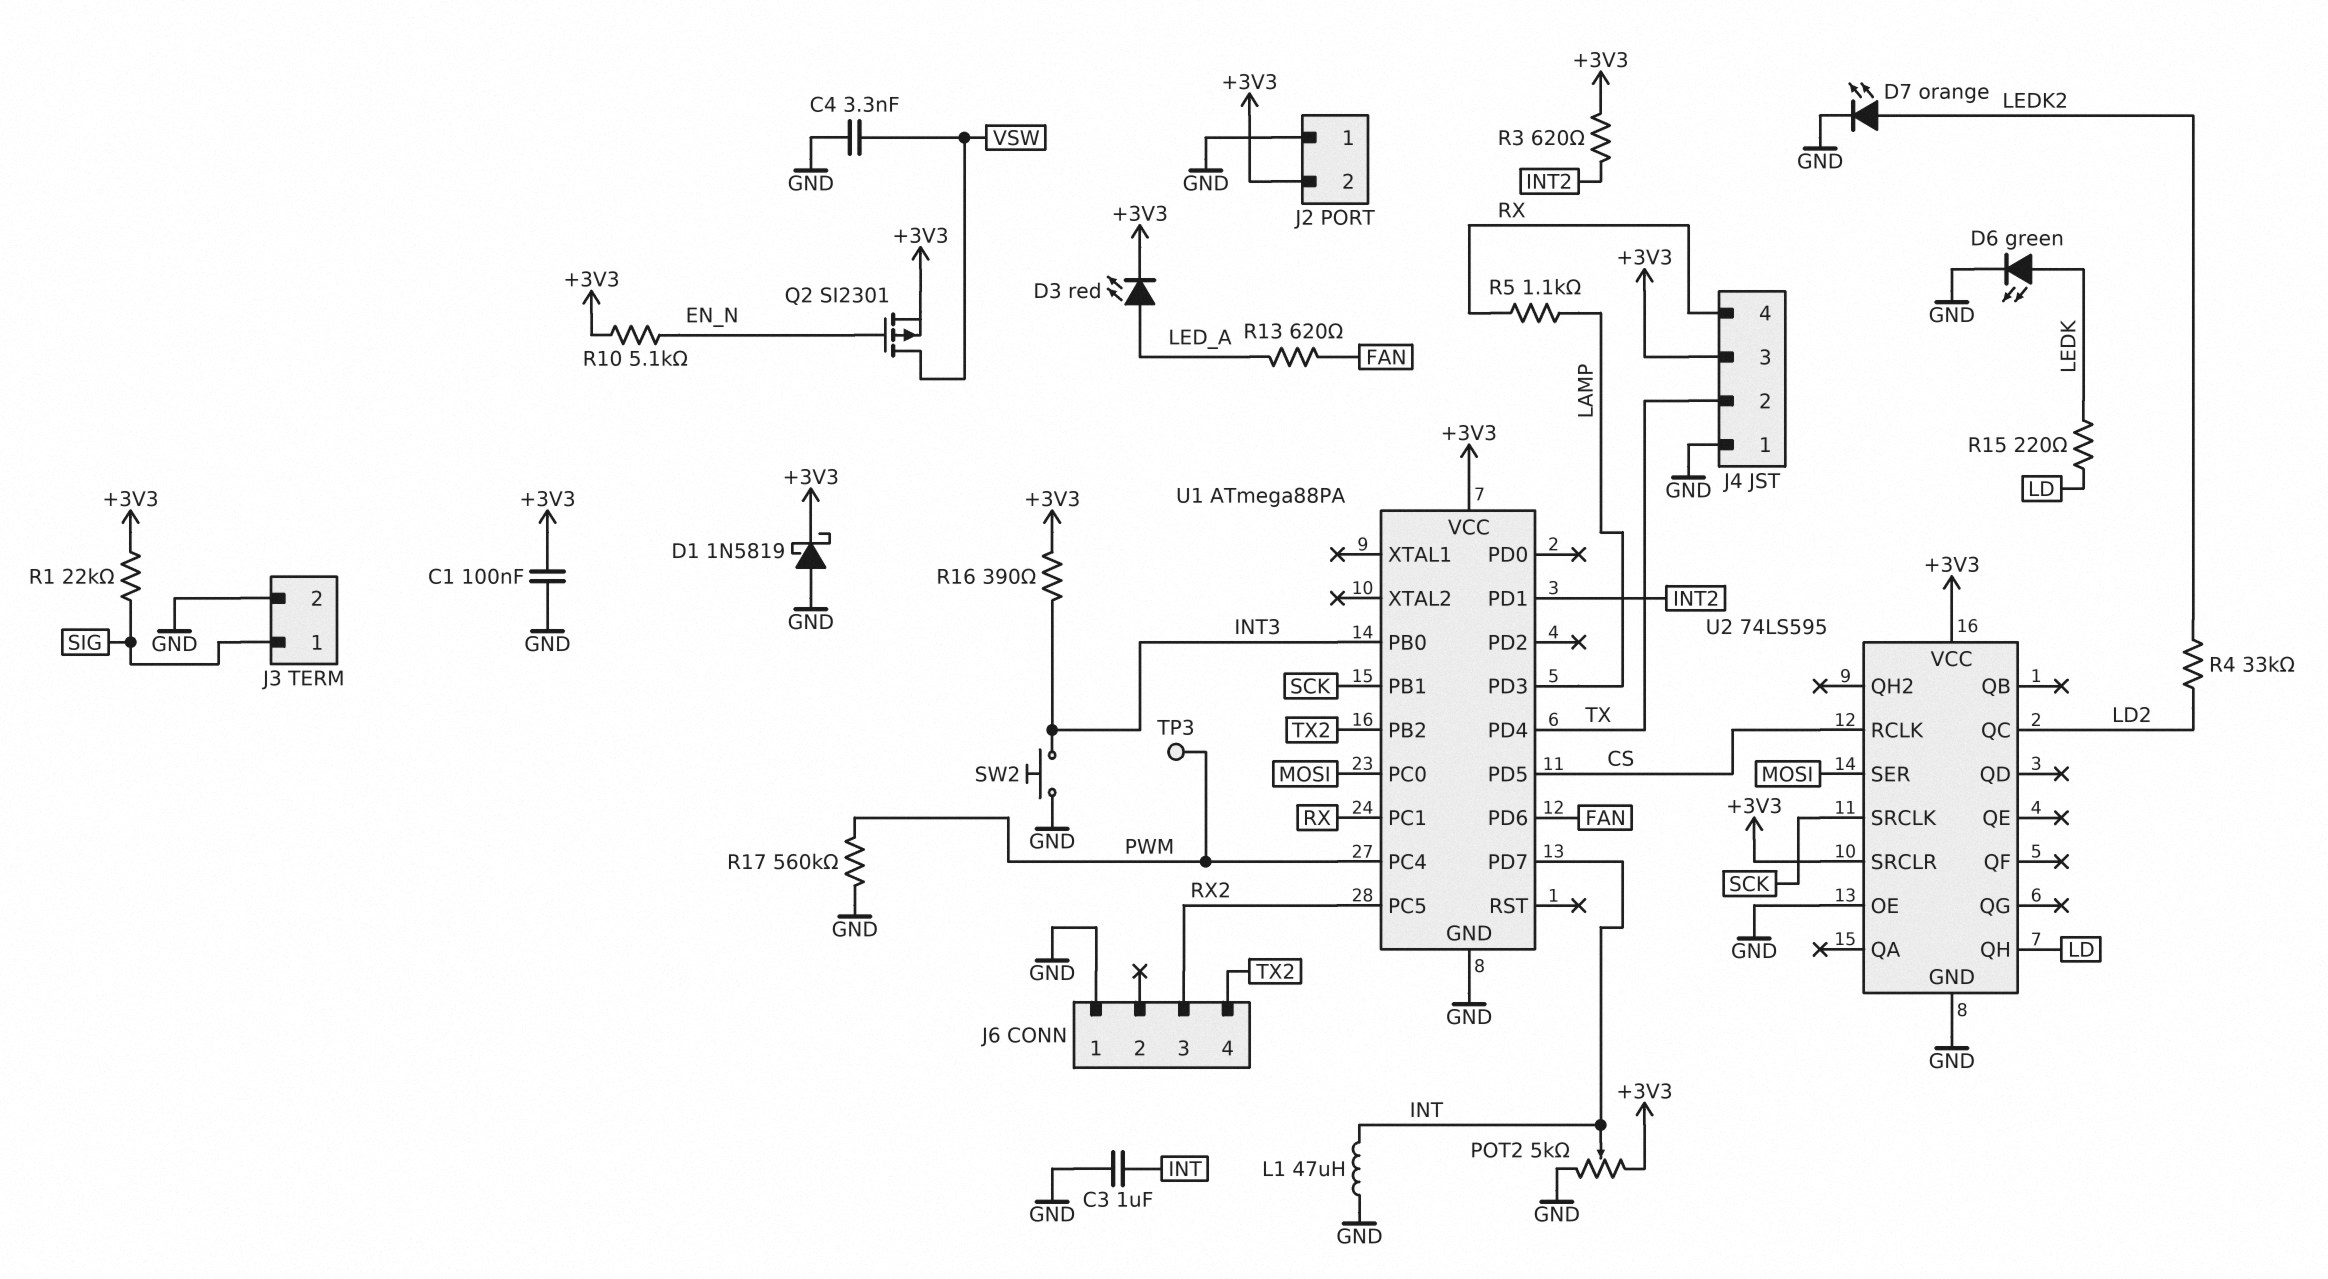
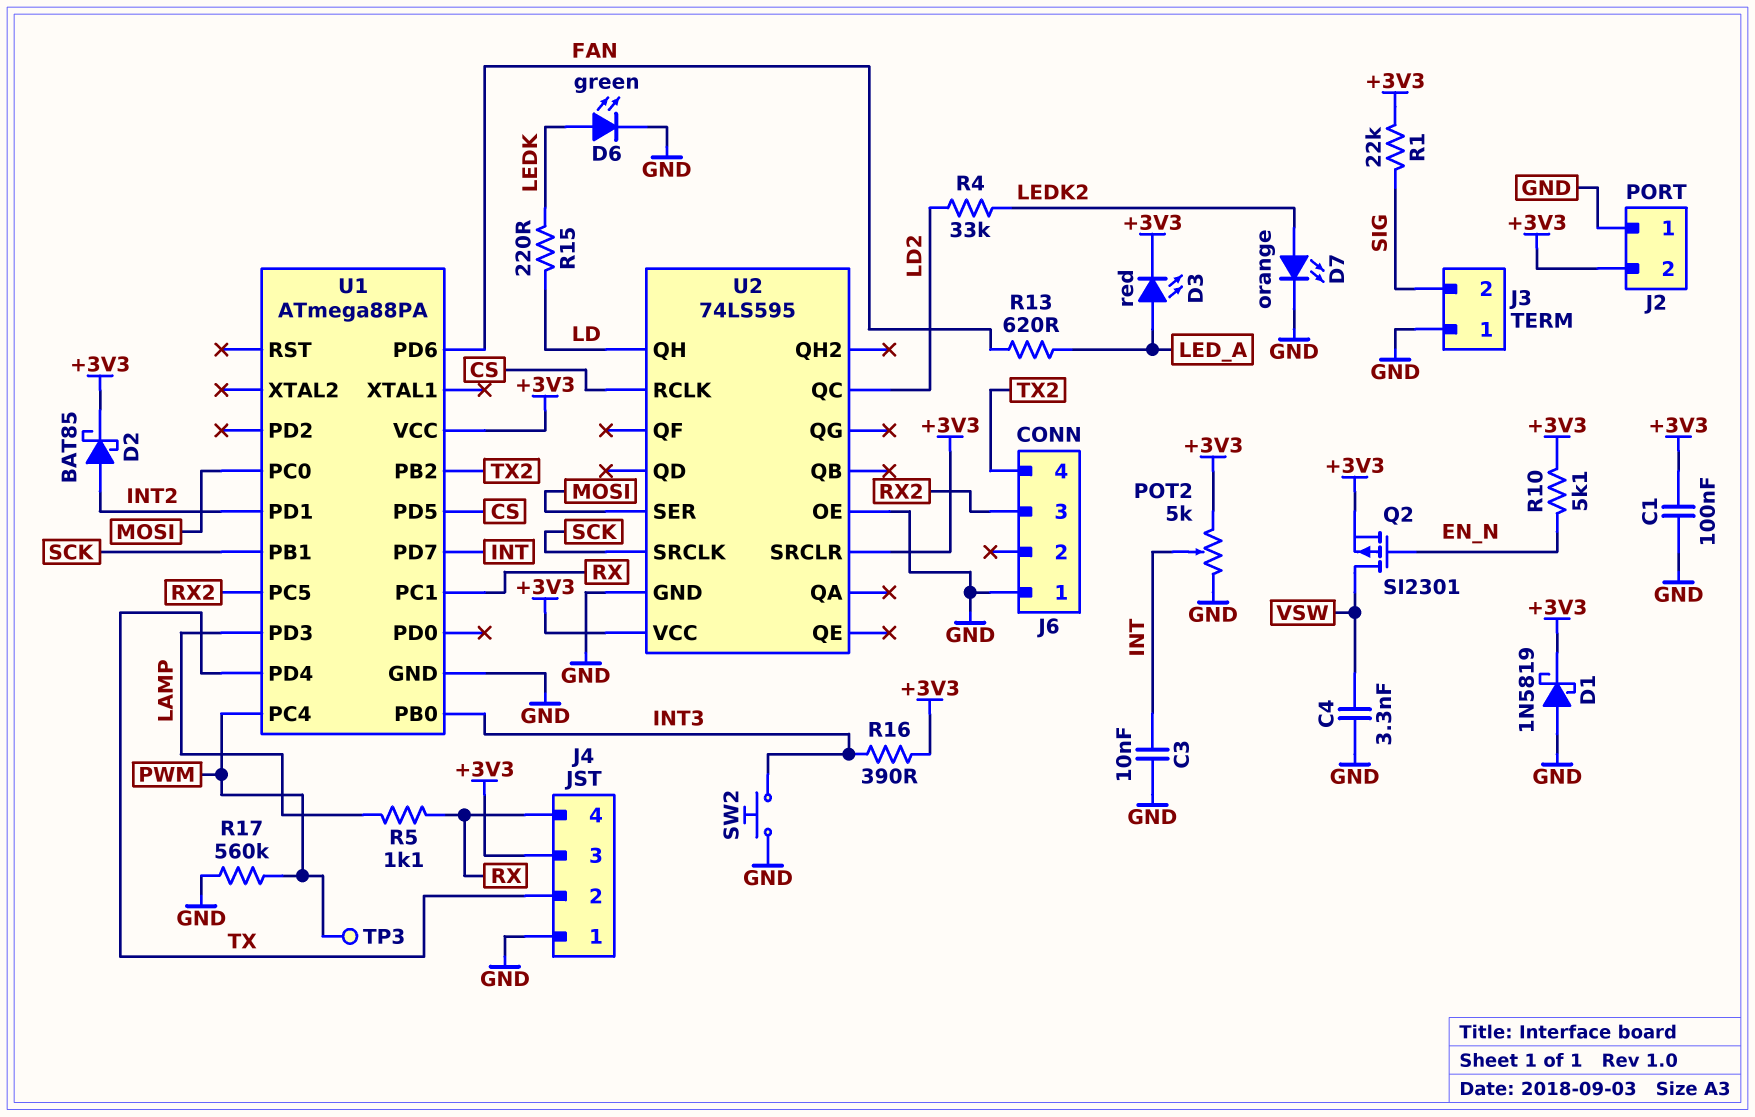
C3: 1uF (GND, INT) -> 10nF (GND, INT)
D2: none -> schottky BAT85 (A INT2, K +3V3)
J3 pin 1: SIG -> GND
J3 pin 2: GND -> SIG
L1: 47uH (GND, INT) -> none
R3: 620 (+3V3, INT2) -> none

